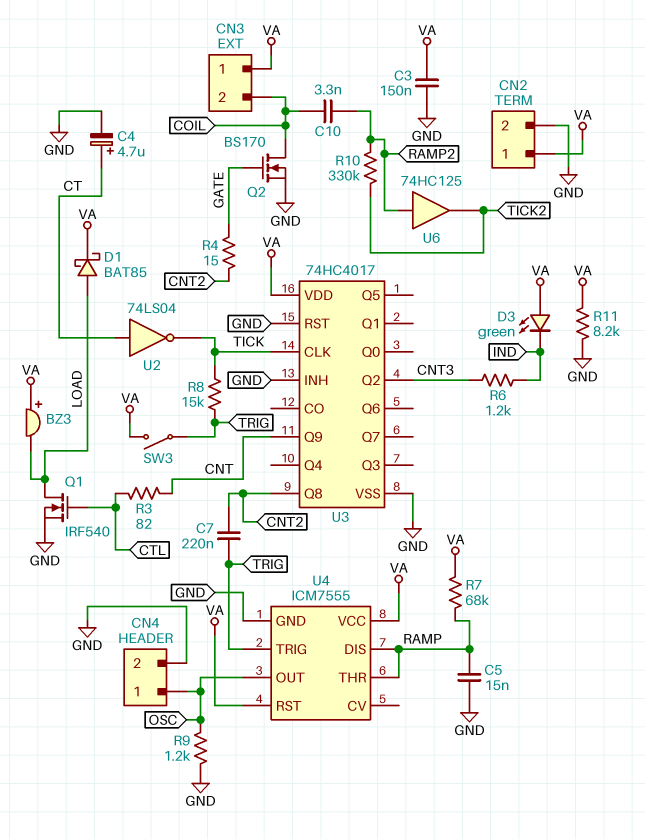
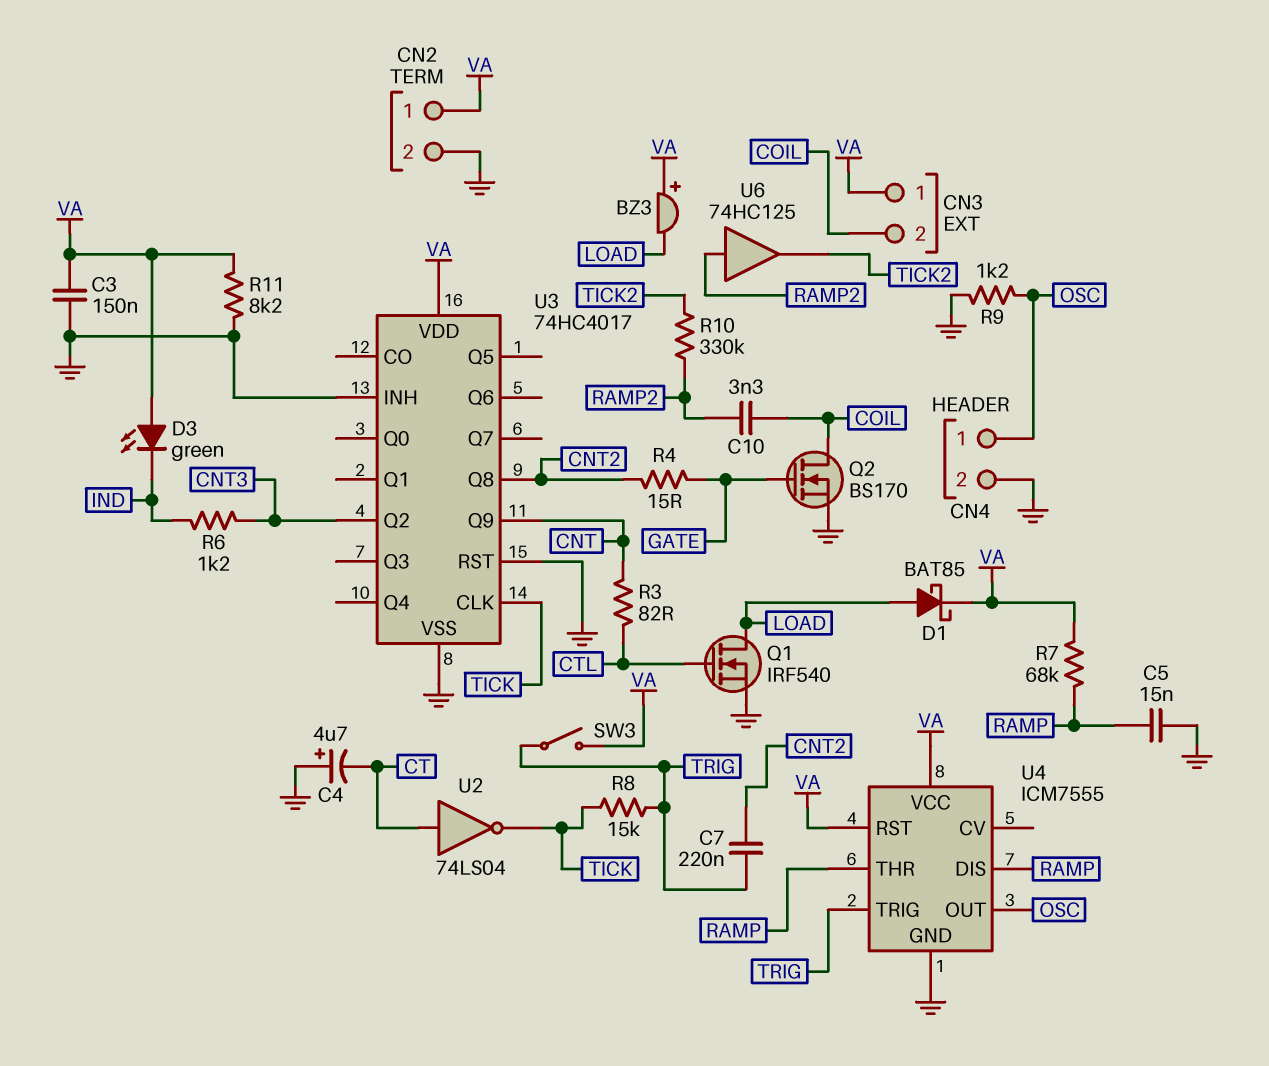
C4: 4.7uF (plus CT, minus GND) -> 4.7uF (plus GND, minus CT)

